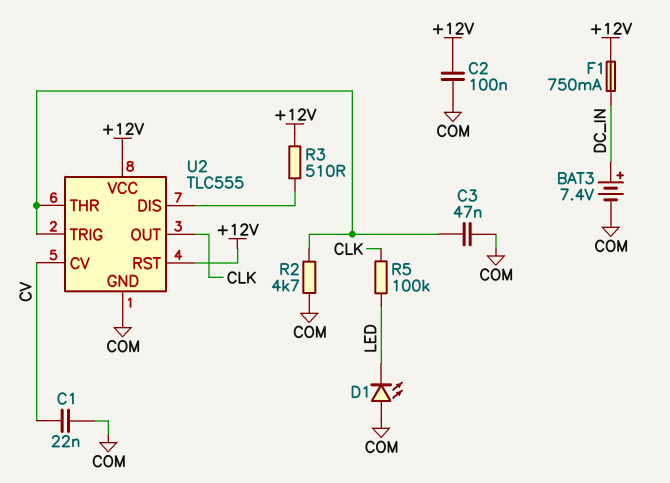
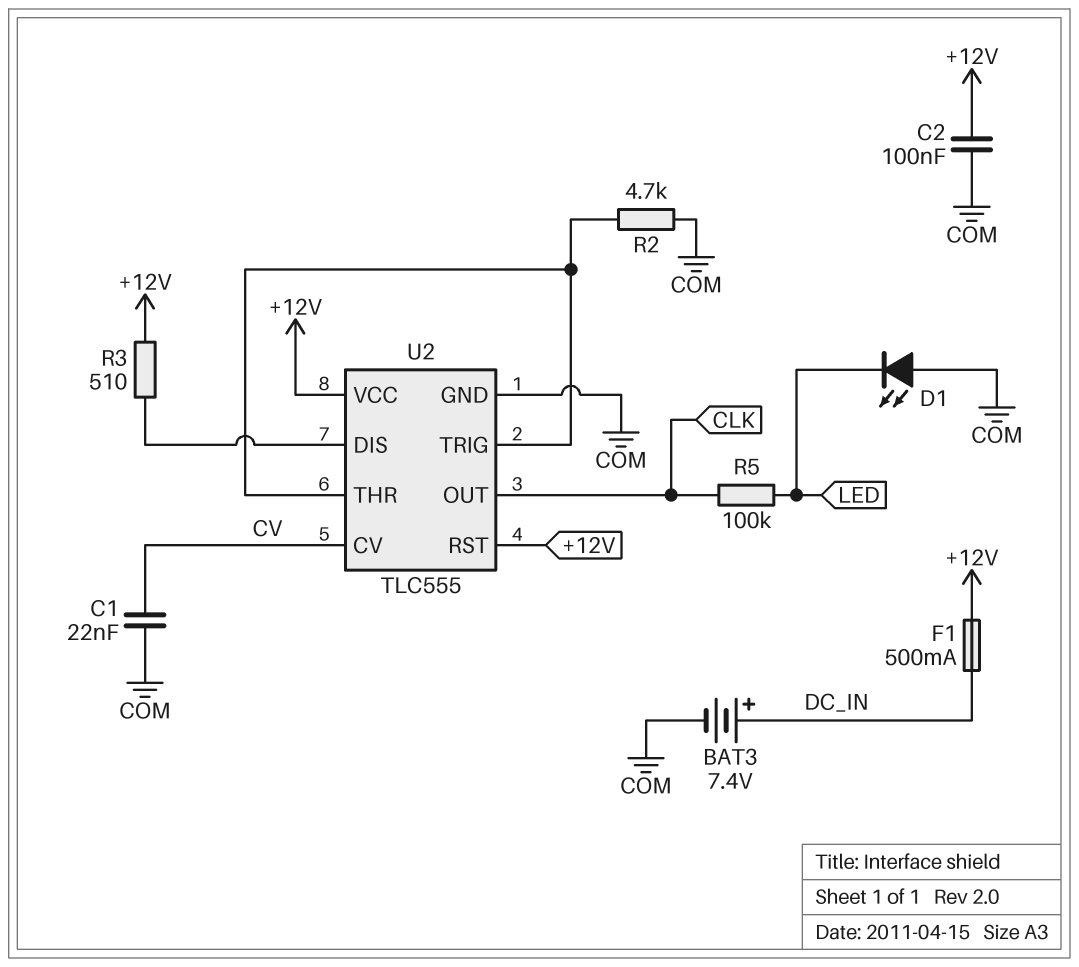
C3: 47nF (COM, U2/THR) -> none
F1: 750mA (+12V, DC_IN) -> 500mA (+12V, DC_IN)

